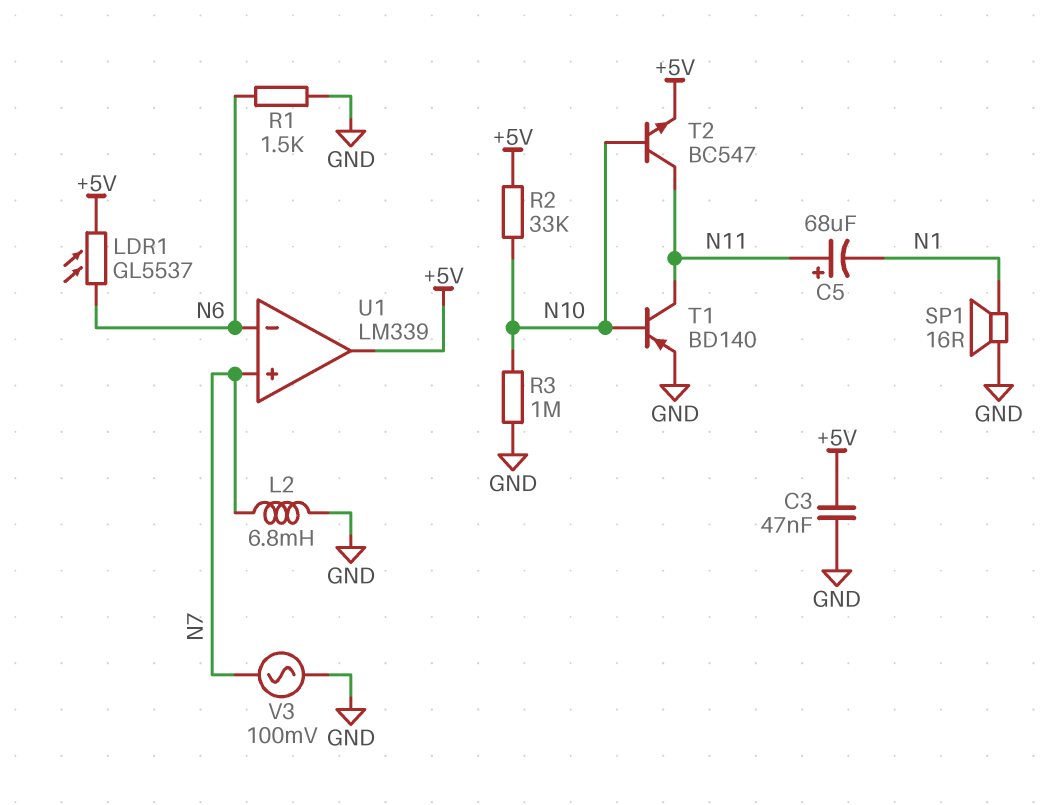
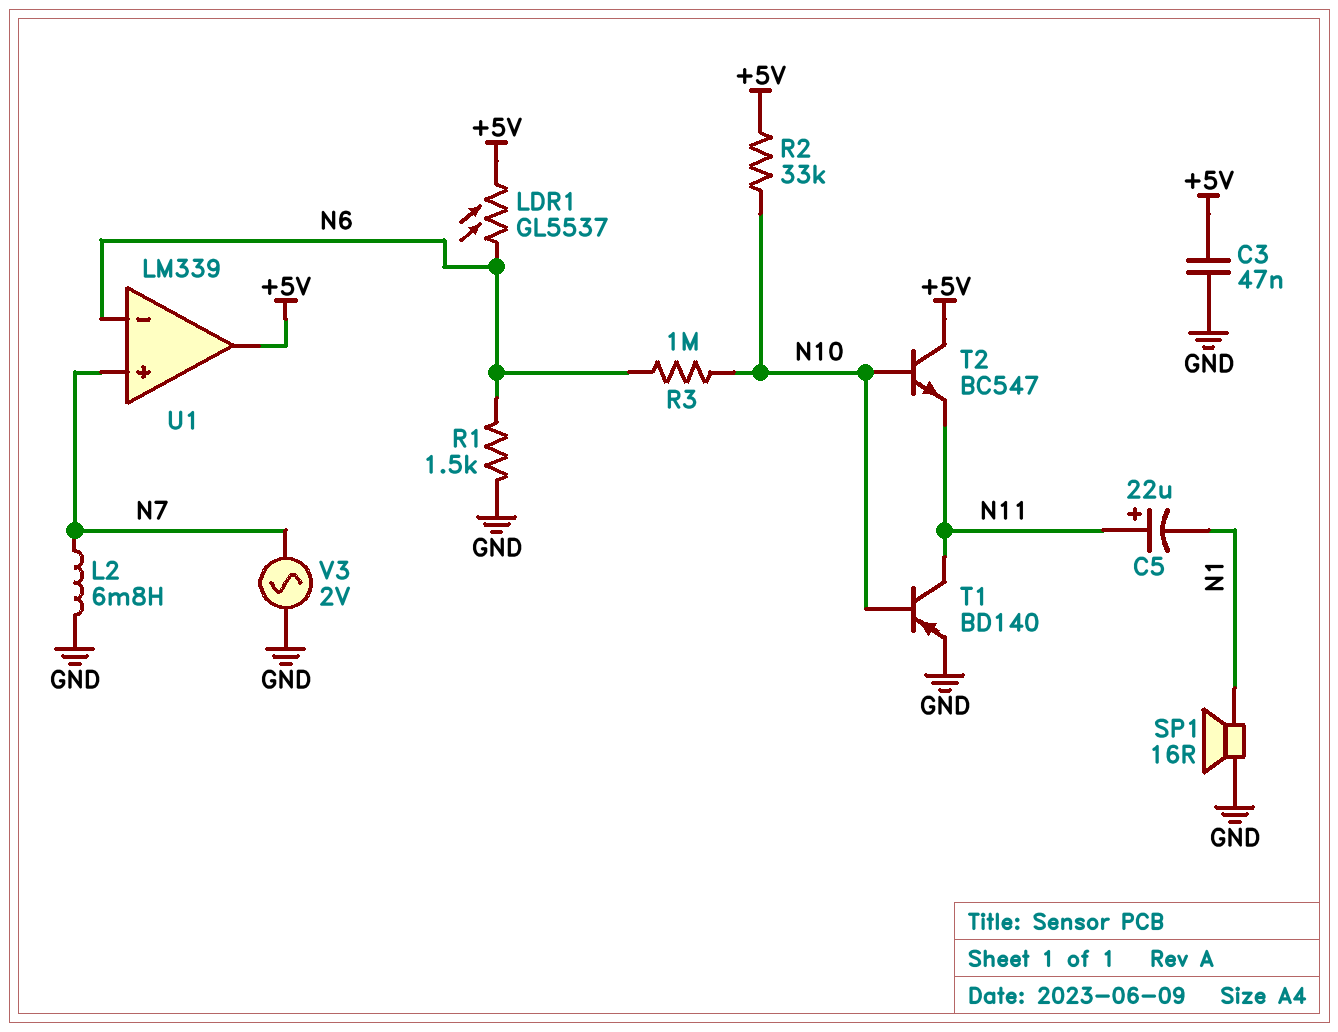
C5: 68uF (plus N11, minus N1) -> 22uF (plus N11, minus N1)
R3: 1M (GND, N10) -> 1M (N6, N10)
T2: NPN BC547 (B N10, C N11, E +5V) -> NPN BC547 (B N10, C +5V, E N11)
V3: AC 100mV (GND, N7) -> AC 2V (GND, N7)

